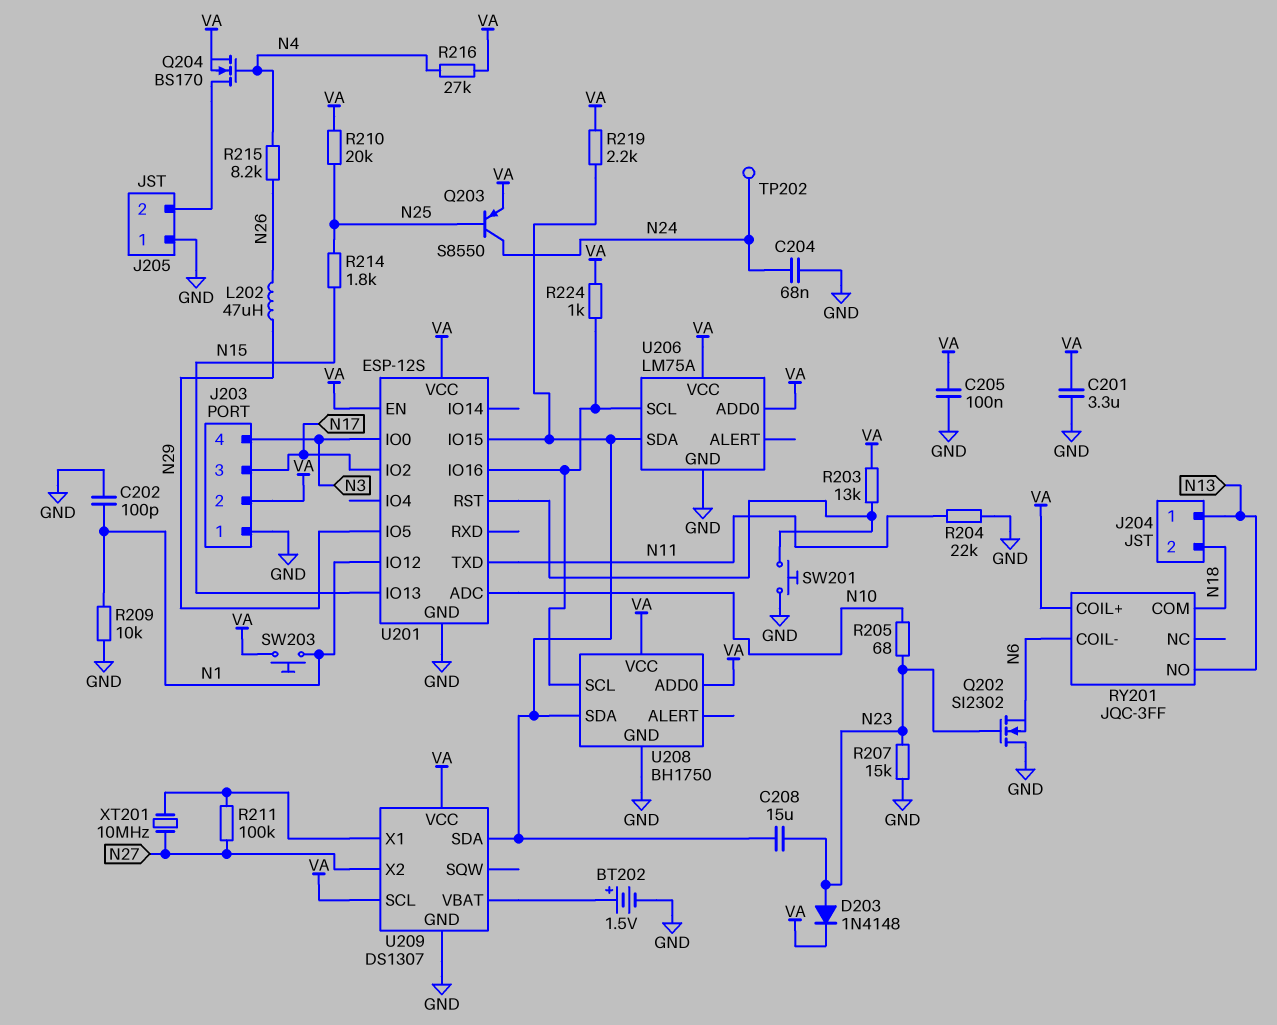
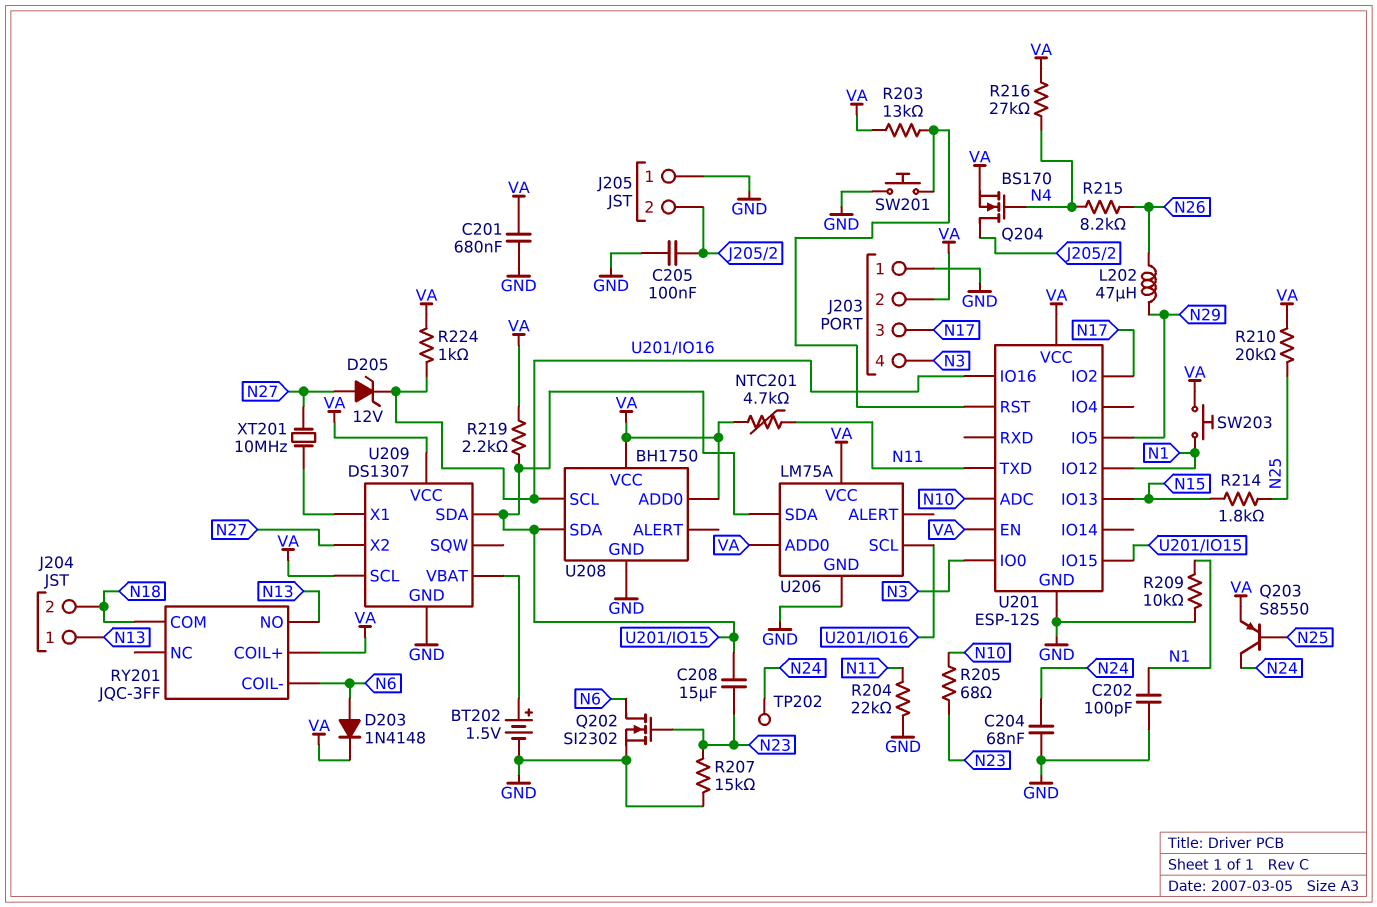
C201: 3.3uF (GND, VA) -> 680nF (GND, VA)
C205: 100nF (GND, VA) -> 100nF (GND, J205/2)
D203: diode 1N4148 (A N23, K VA) -> diode 1N4148 (A N6, K VA)
D205: none -> zener 12V (A N27, K U201/IO16)
NTC201: none -> 4.7k (N11, VA)
Q202: NMOS SI2302 (G N23, D GND, S N6) -> NMOS SI2302 (G N23, D N6, S GND)
R211: 100k (N27, U209/X1) -> none

